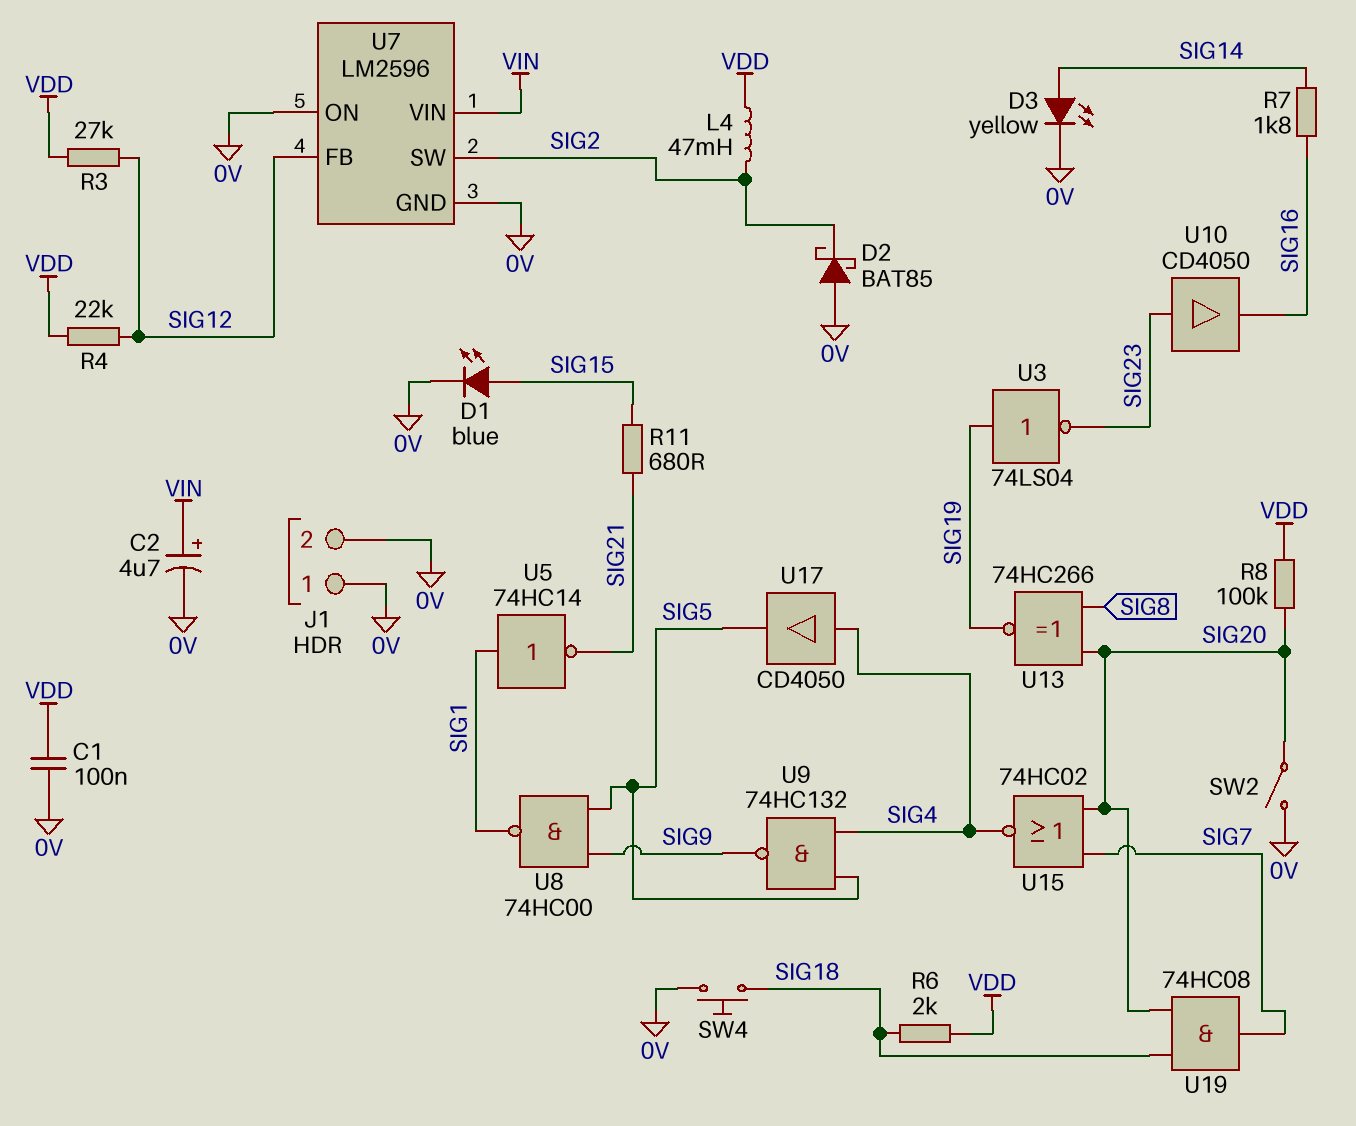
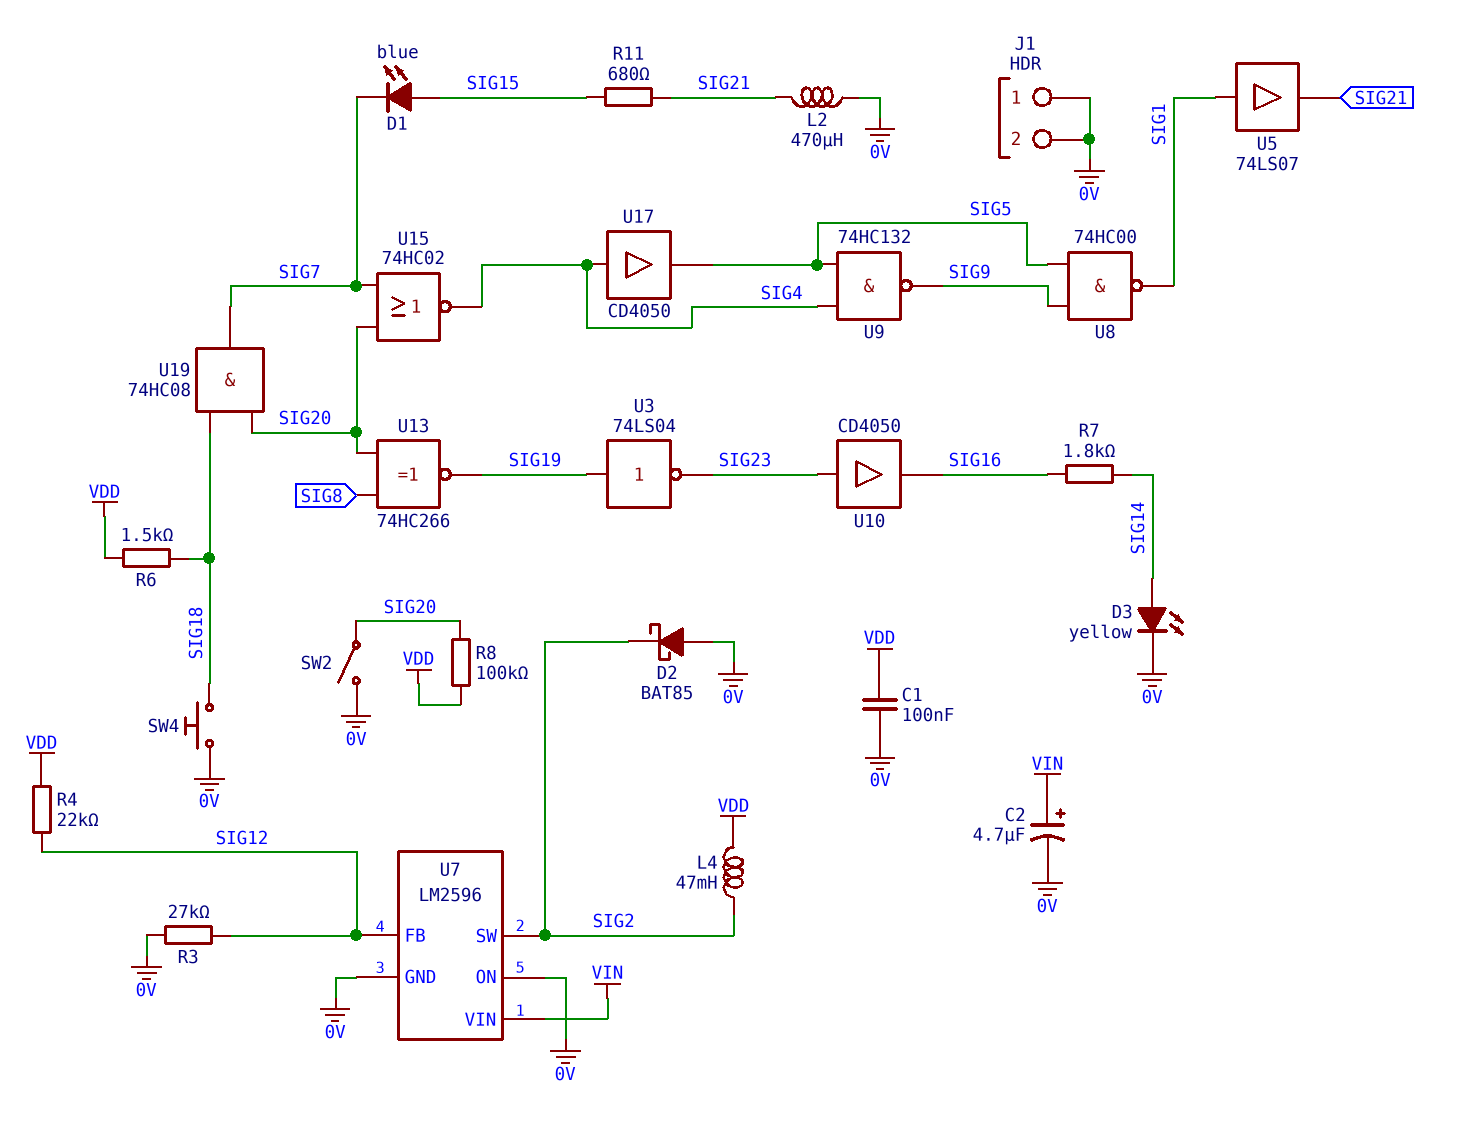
D1: LED blue (A SIG15, K 0V) -> LED blue (A SIG15, K SIG7)
L2: none -> 470uH (0V, SIG21)
R3: 27k (SIG12, VDD) -> 27k (0V, SIG12)
R6: 2k (SIG18, VDD) -> 1.5k (SIG18, VDD)
U5: NOT 74HC14 (in SIG1, out SIG21) -> buffer 74LS07 (in SIG1, out SIG21)

